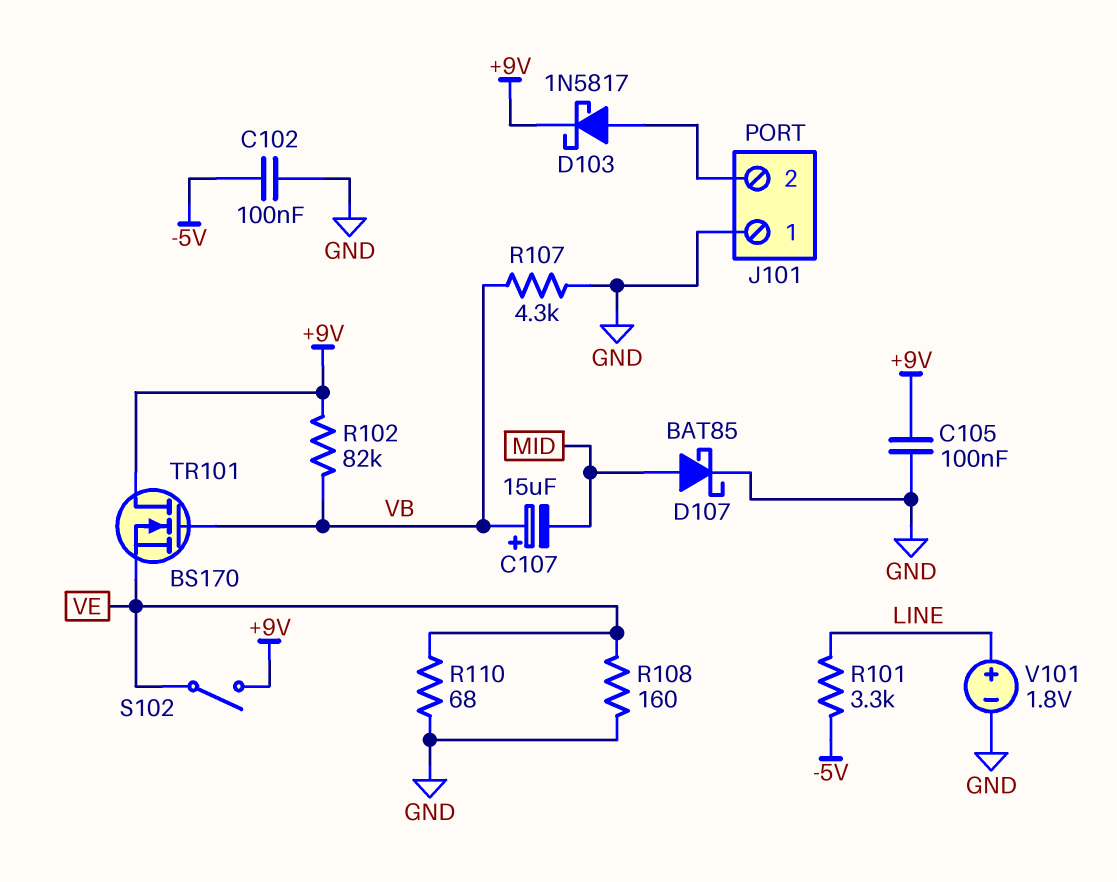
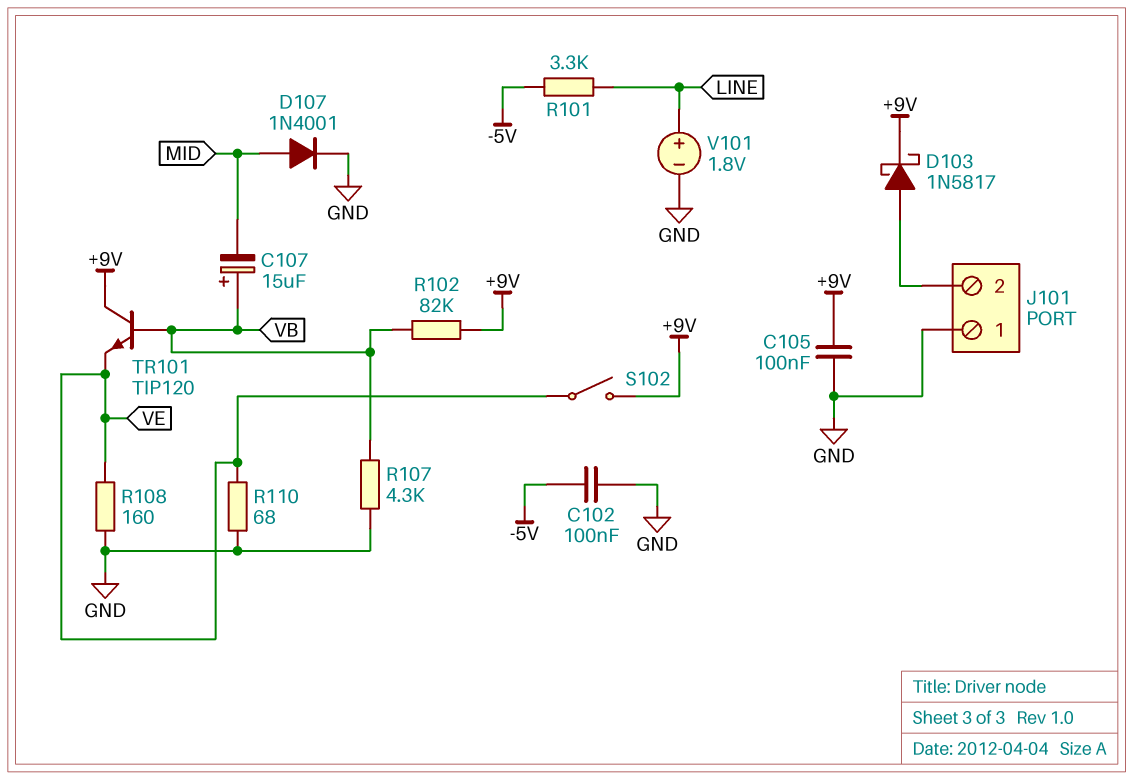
D107: schottky BAT85 (A MID, K GND) -> diode 1N4001 (A MID, K GND)
TR101: NMOS BS170 (G VB, D +9V, S VE) -> NPN TIP120 (B VB, C +9V, E VE)

